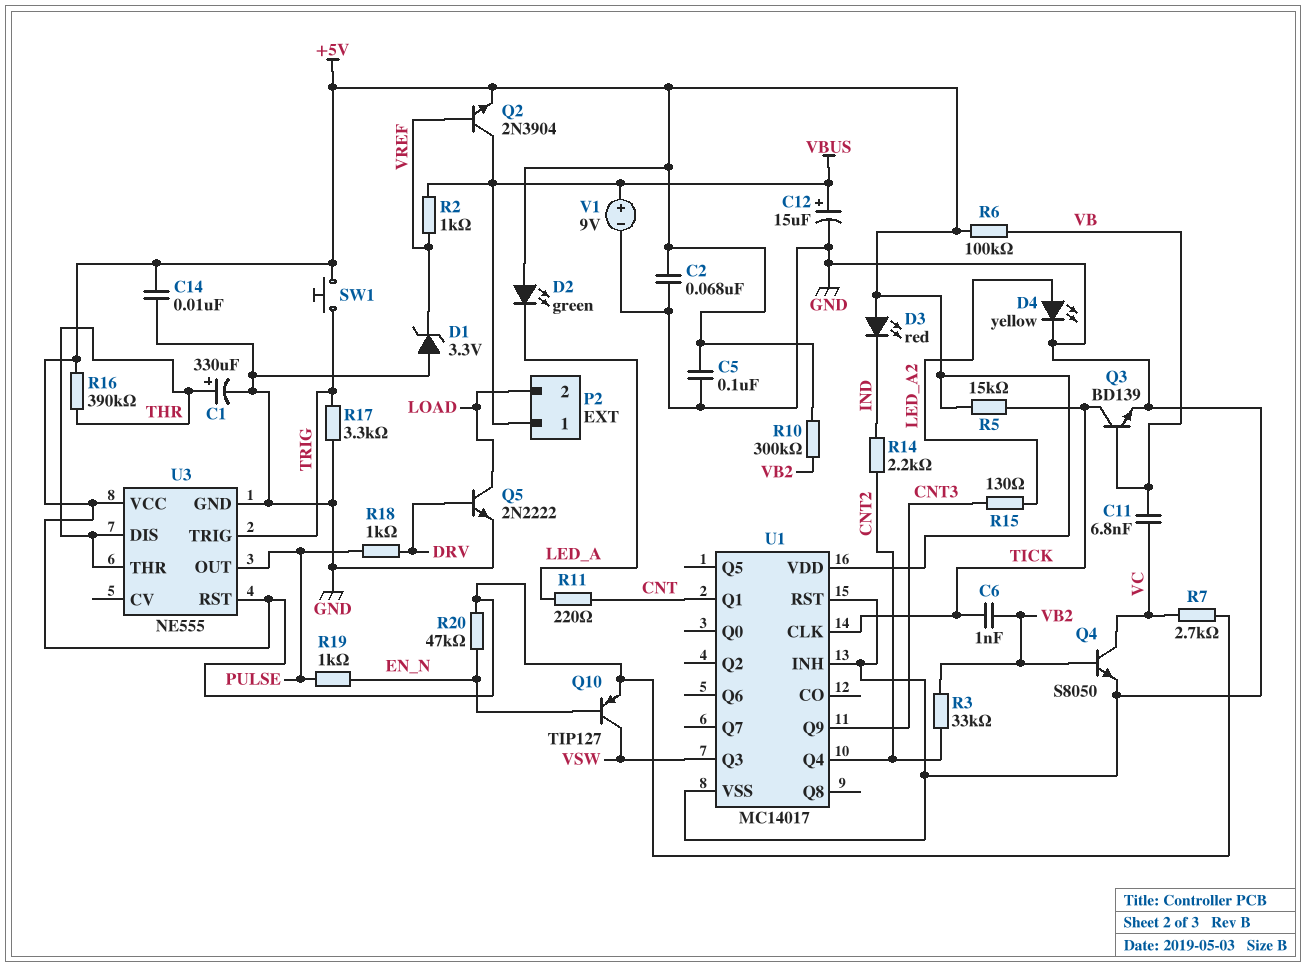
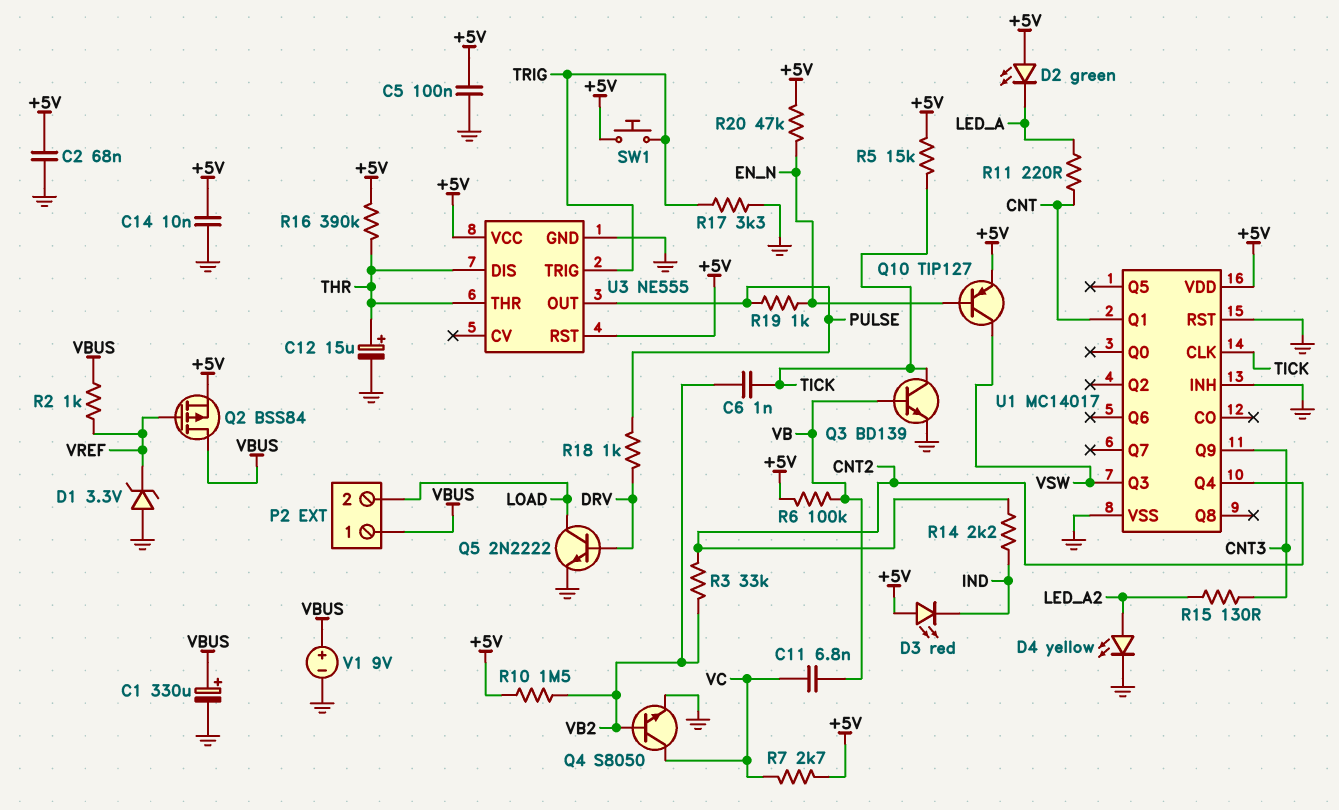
C1: 330uF (plus THR, minus GND) -> 330uF (plus VBUS, minus GND)
C12: 15uF (plus VBUS, minus GND) -> 15uF (plus THR, minus GND)
Q2: NPN 2N3904 (B VREF, C VBUS, E +5V) -> PMOS BSS84 (G VREF, D VBUS, S +5V)
R10: 300k (+5V, VB2) -> 1.5M (+5V, VB2)

